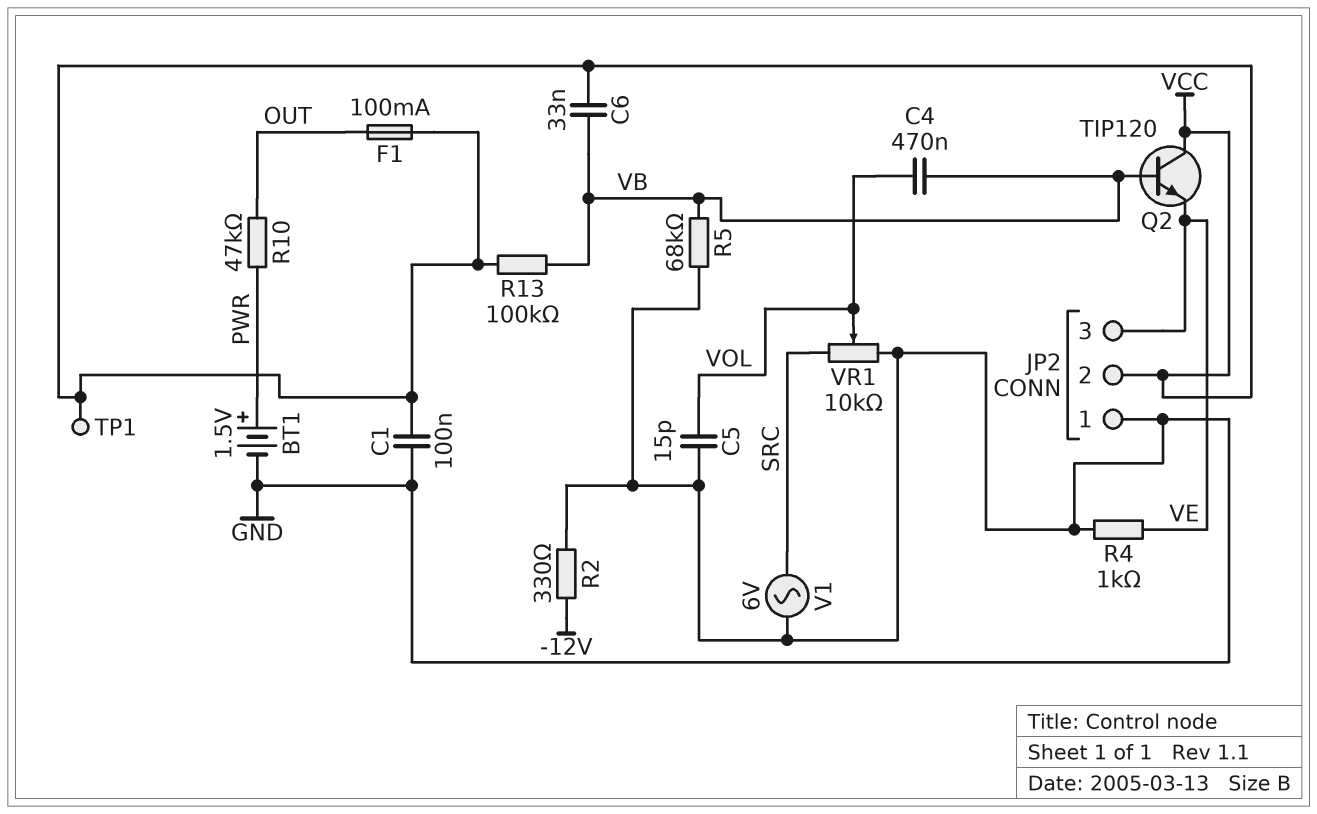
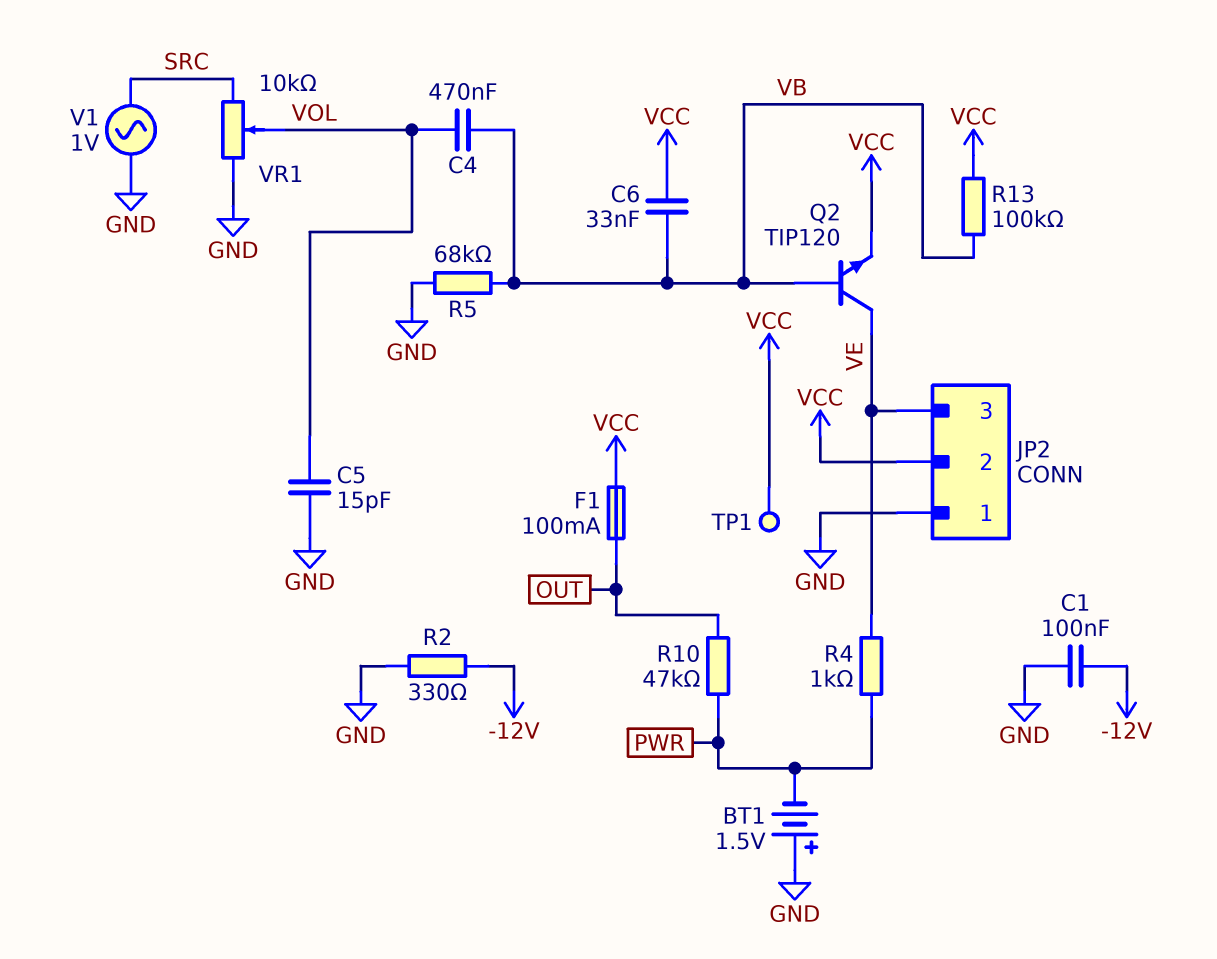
BT1: 1.5V (plus PWR, minus GND) -> 1.5V (plus GND, minus PWR)
C1: 100nF (GND, VCC) -> 100nF (-12V, GND)
Q2: NPN TIP120 (B VB, C VCC, E VE) -> NPN TIP120 (B VB, C VE, E VCC)
R4: 1k (GND, VE) -> 1k (PWR, VE)
V1: AC 6V (GND, SRC) -> AC 1V (GND, SRC)

